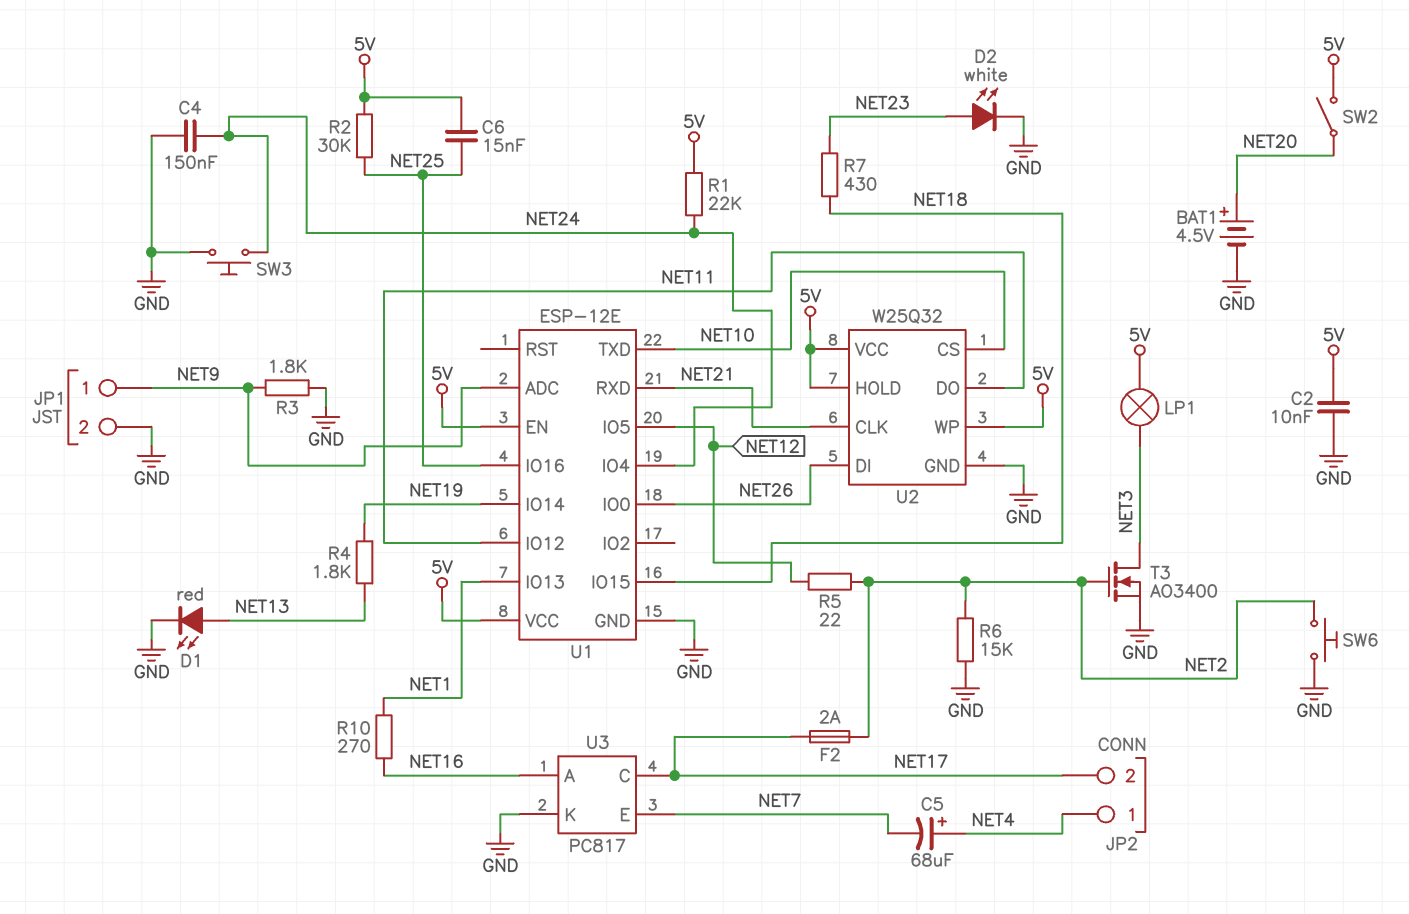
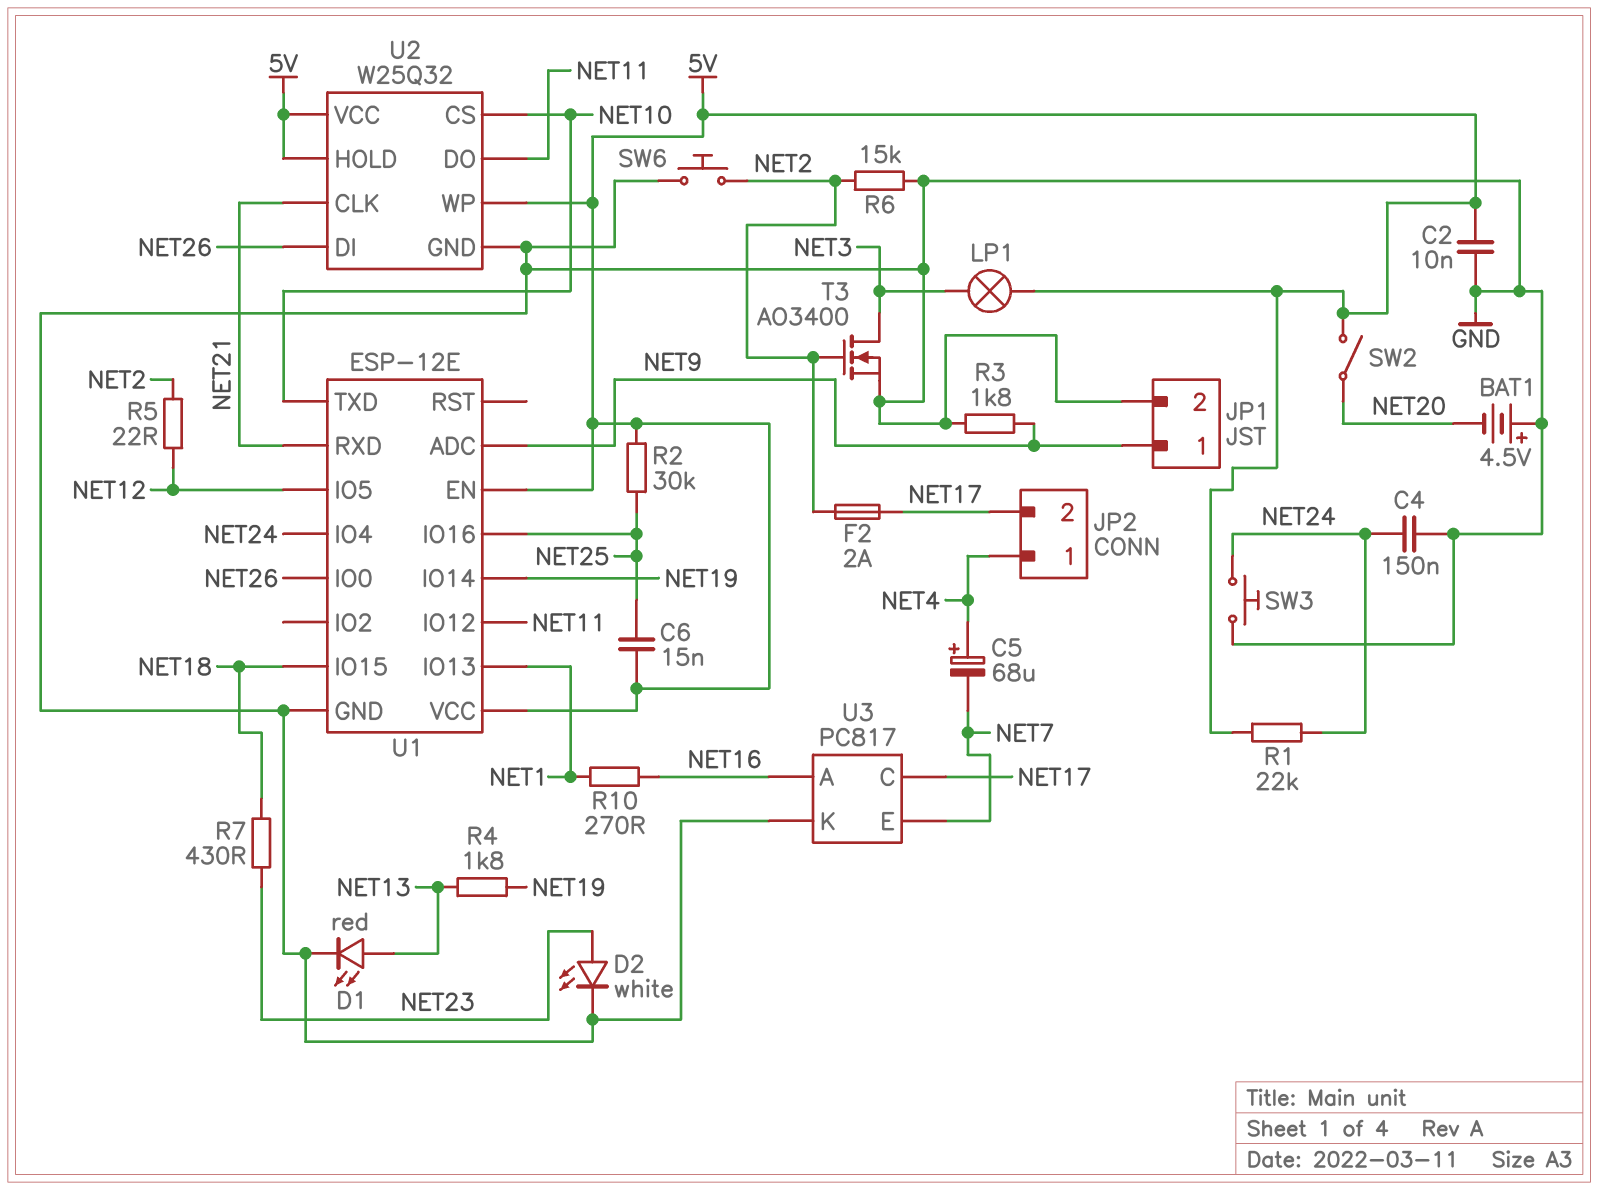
BAT1: 4.5V (plus NET20, minus GND) -> 4.5V (plus GND, minus NET20)

